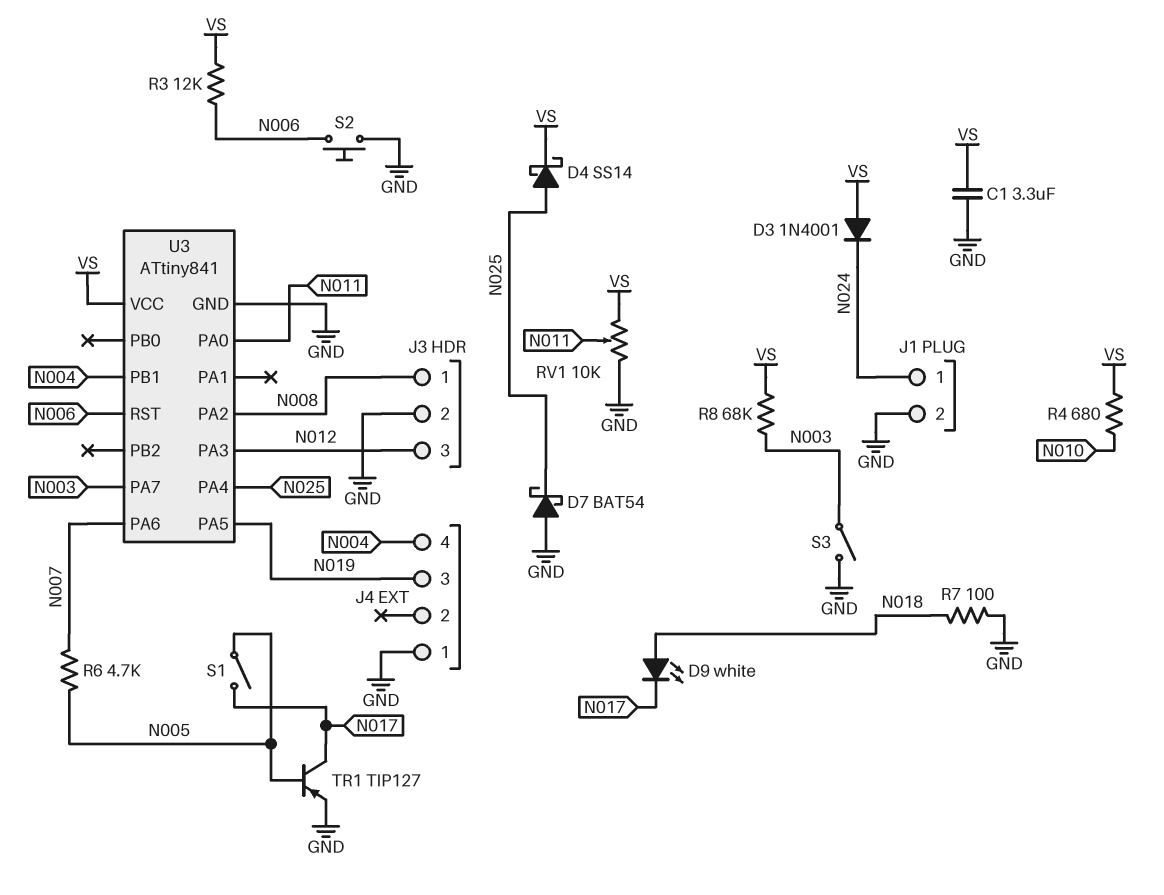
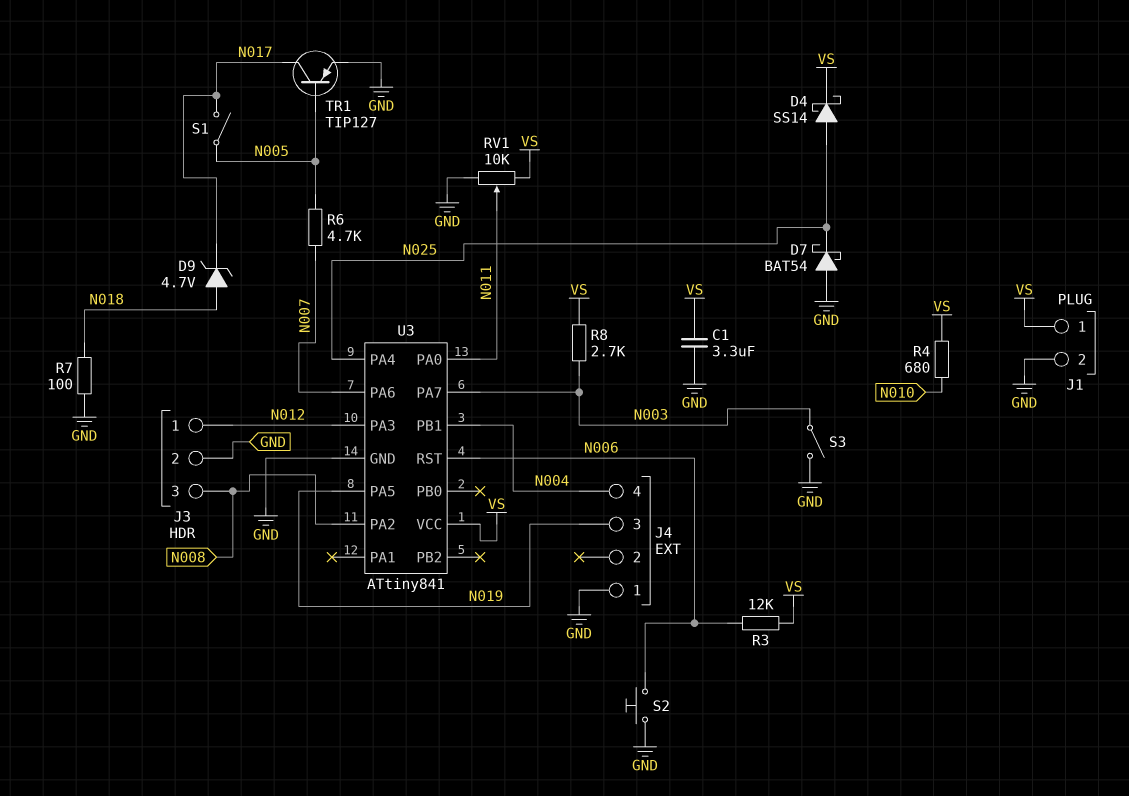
D3: diode 1N4001 (A VS, K N024) -> none
D9: LED white (A N018, K N017) -> zener 4.7V (A N018, K N017)
J1 pin 1: N024 -> VS
J3 pin 1: N008 -> N012
J3 pin 3: N012 -> N008
R8: 68k (N003, VS) -> 2.7k (N003, VS)

